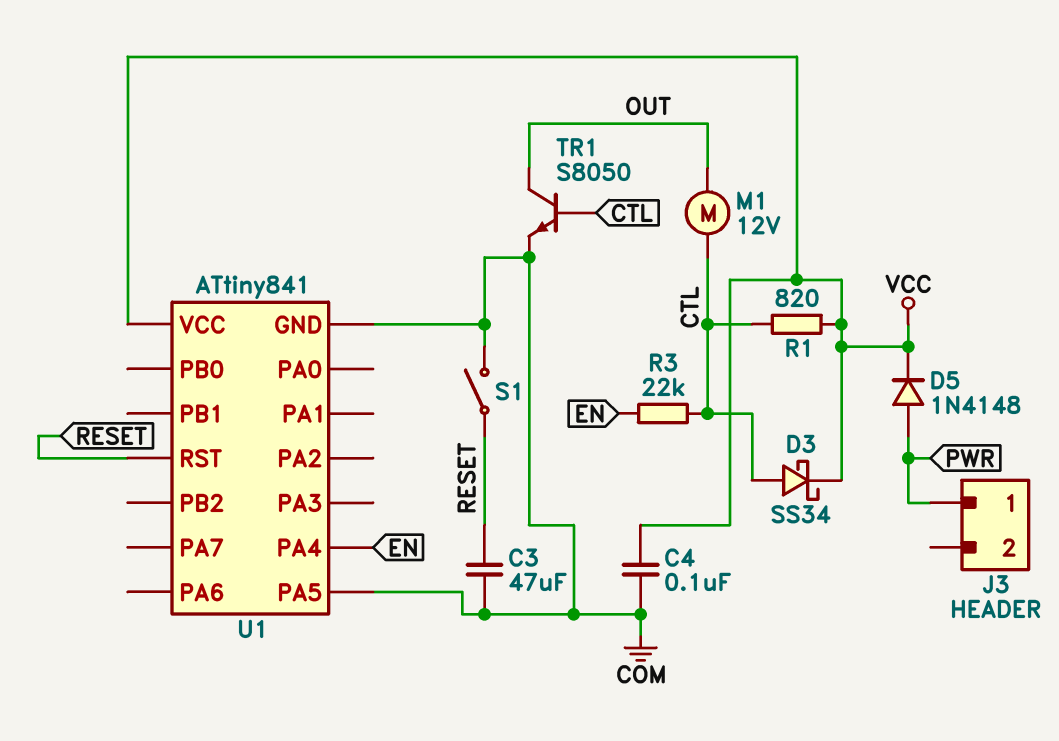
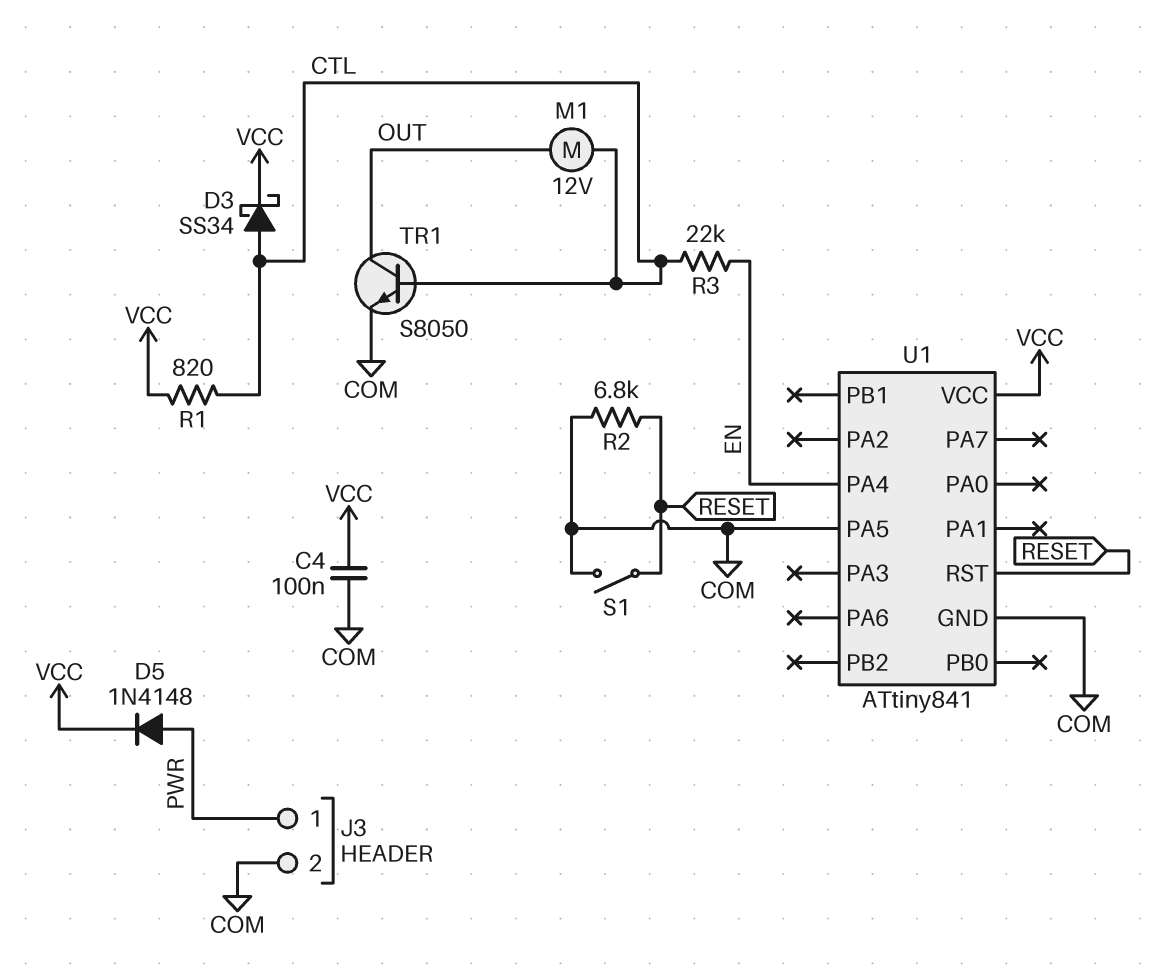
C3: 47uF (COM, RESET) -> none
J3 pin 2: none -> COM
R2: none -> 6.8k (COM, RESET)

